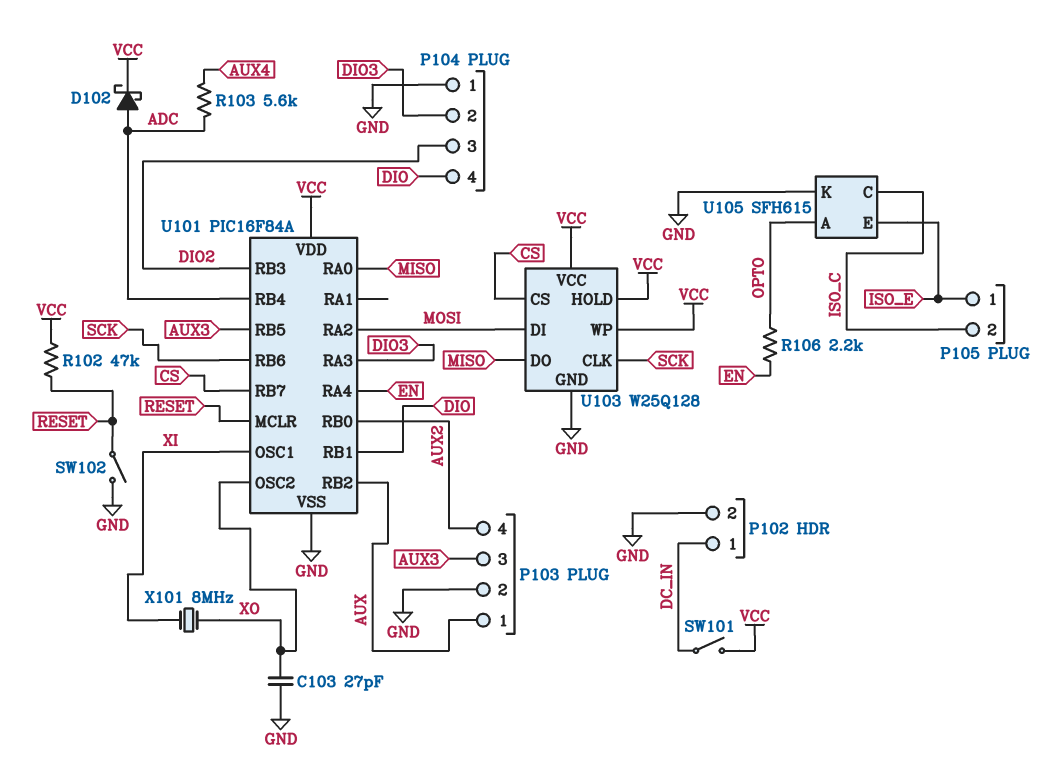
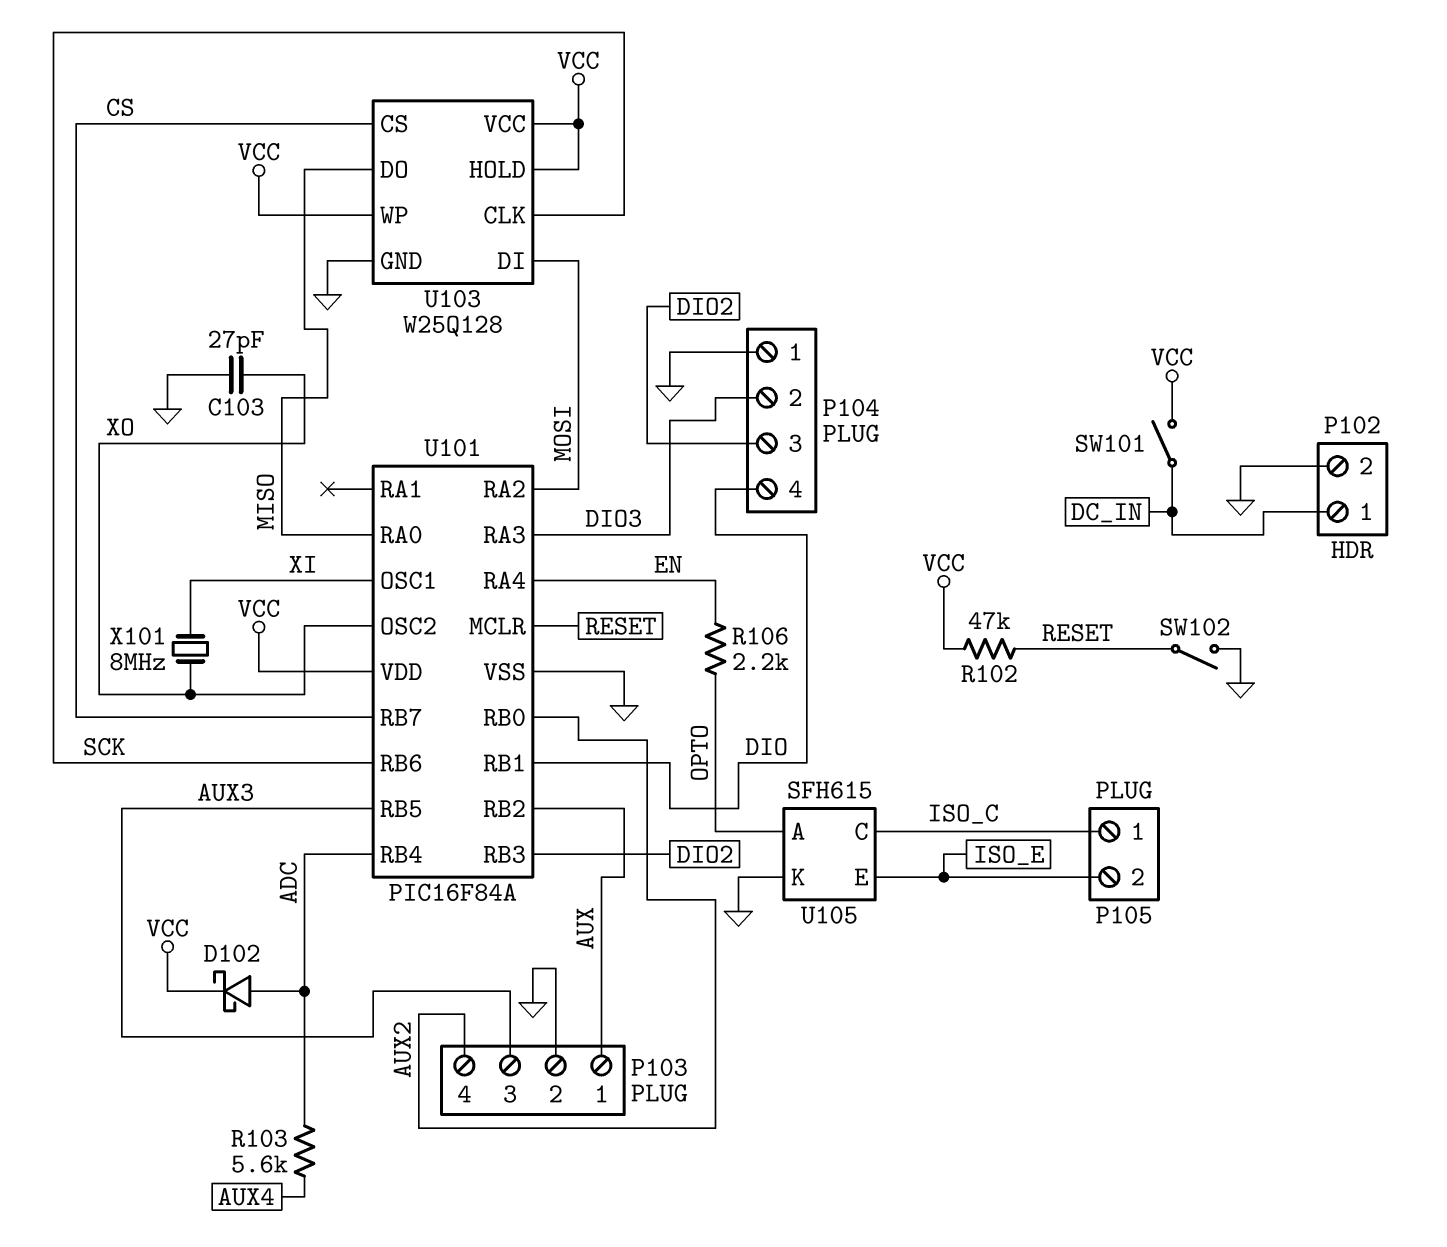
P105 pin 1: ISO_E -> ISO_C
P105 pin 2: ISO_C -> ISO_E

